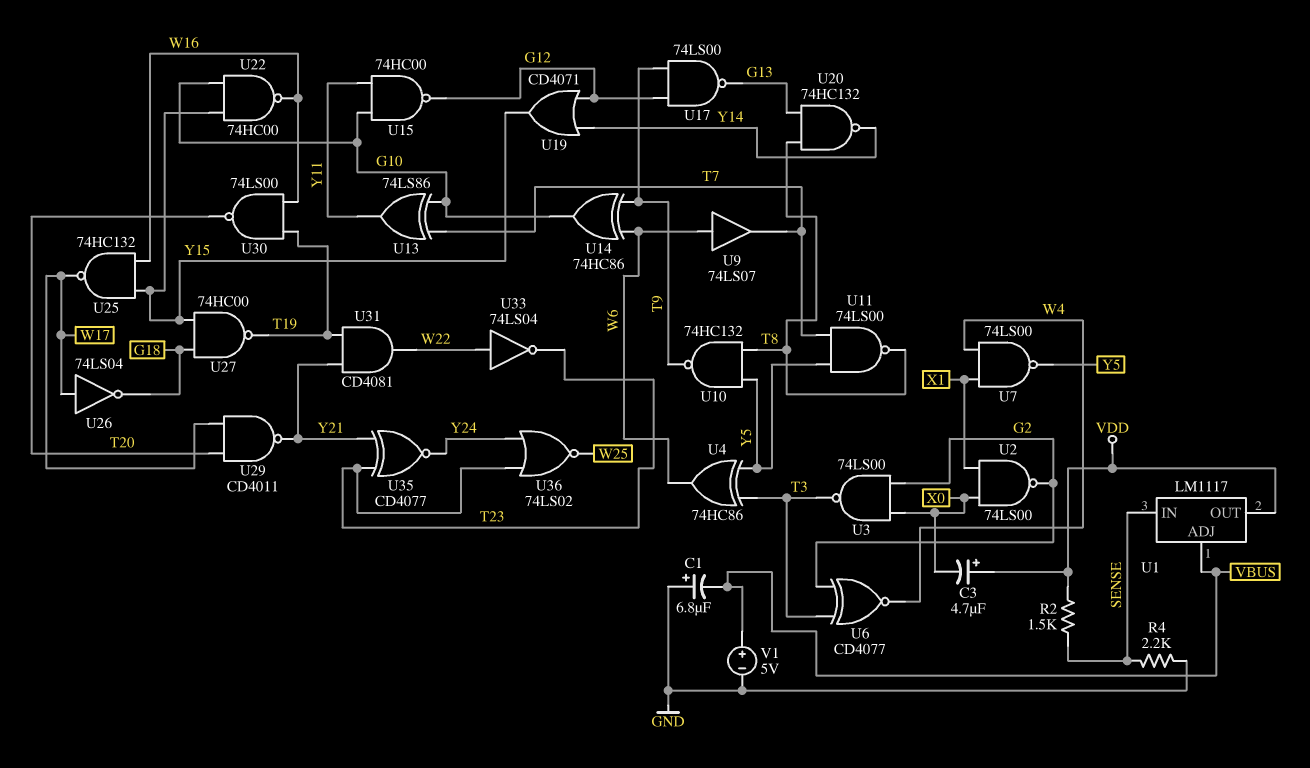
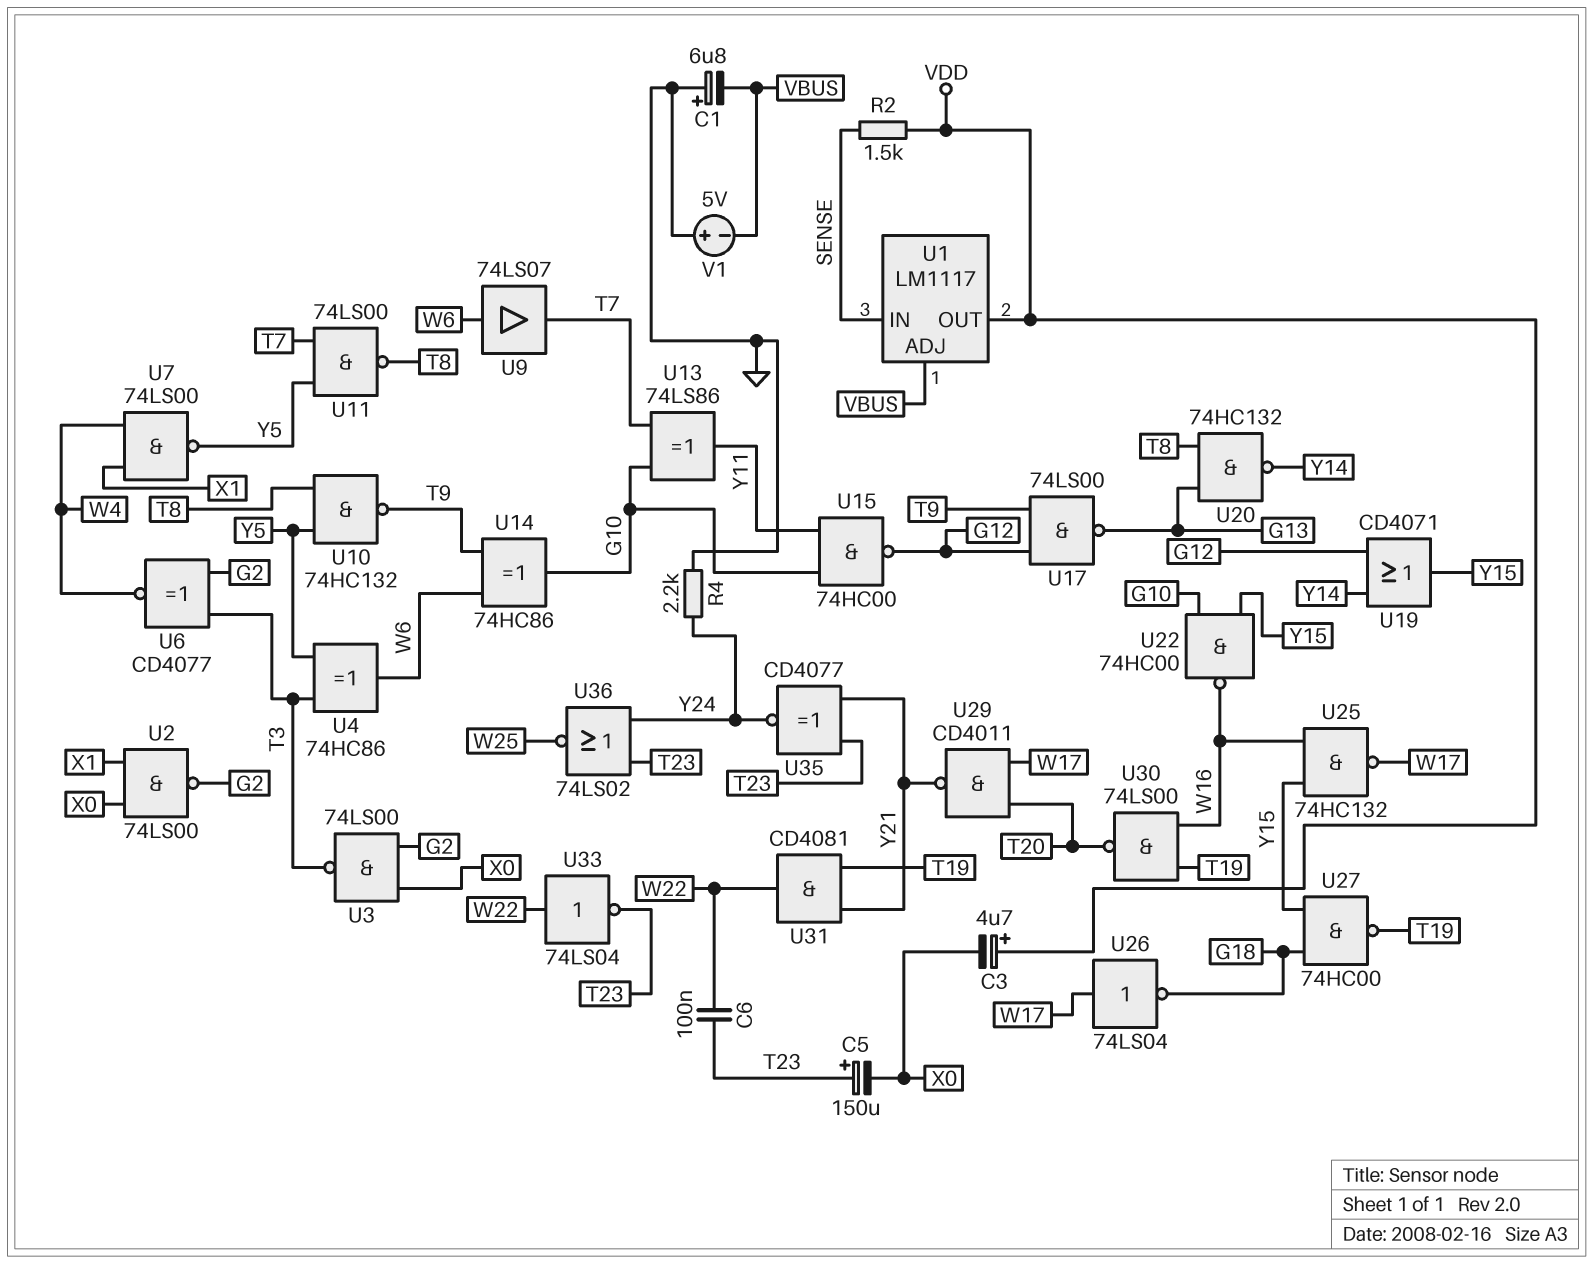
C5: none -> 150uF (plus T23, minus X0)
C6: none -> 100nF (T23, W22)
R4: 2.2k (GND, SENSE) -> 2.2k (GND, Y24)
V1: 5V (plus VBUS, minus GND) -> 5V (plus GND, minus VBUS)

